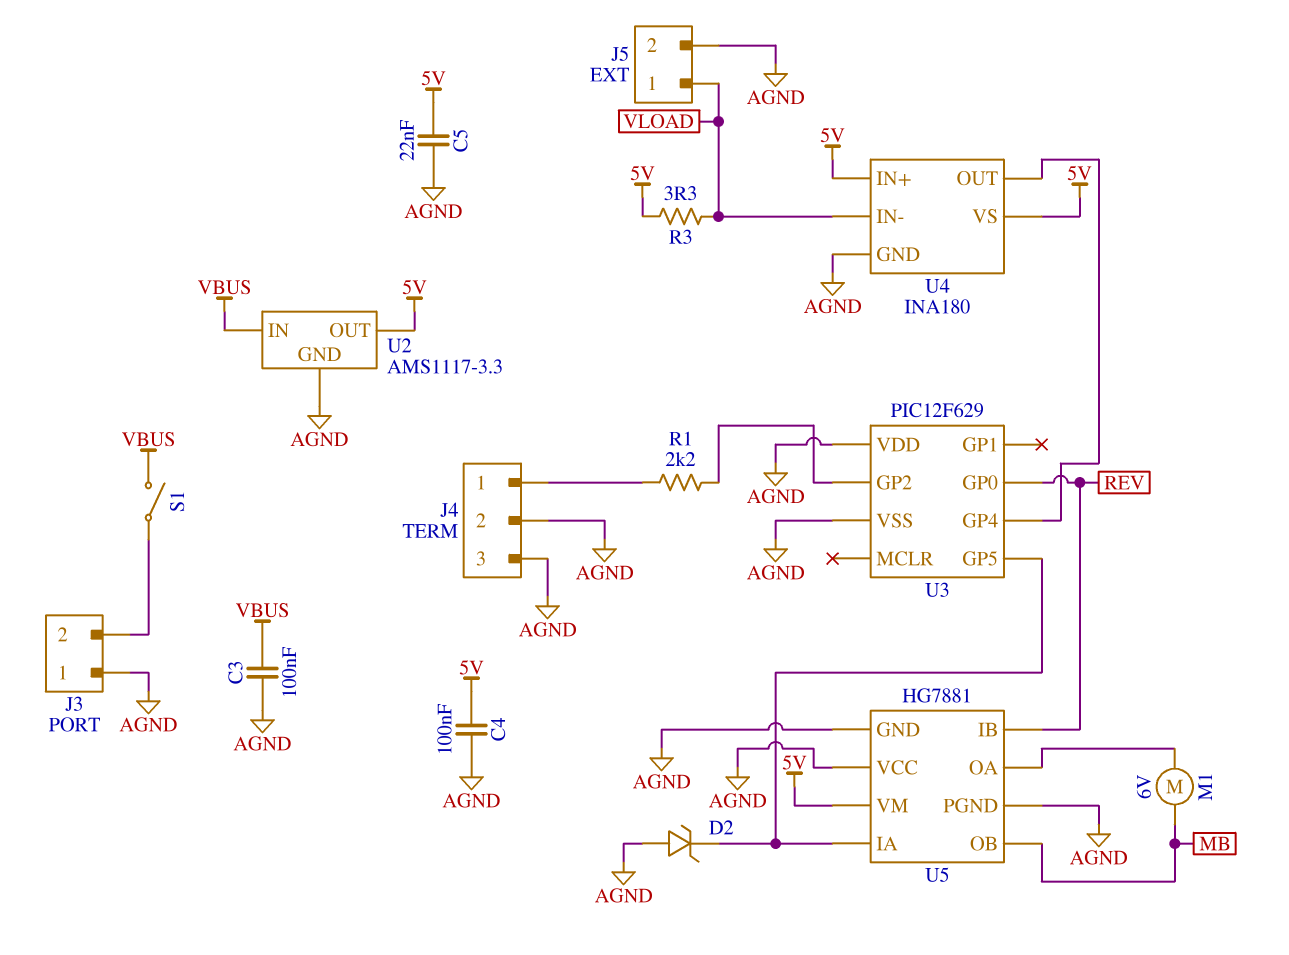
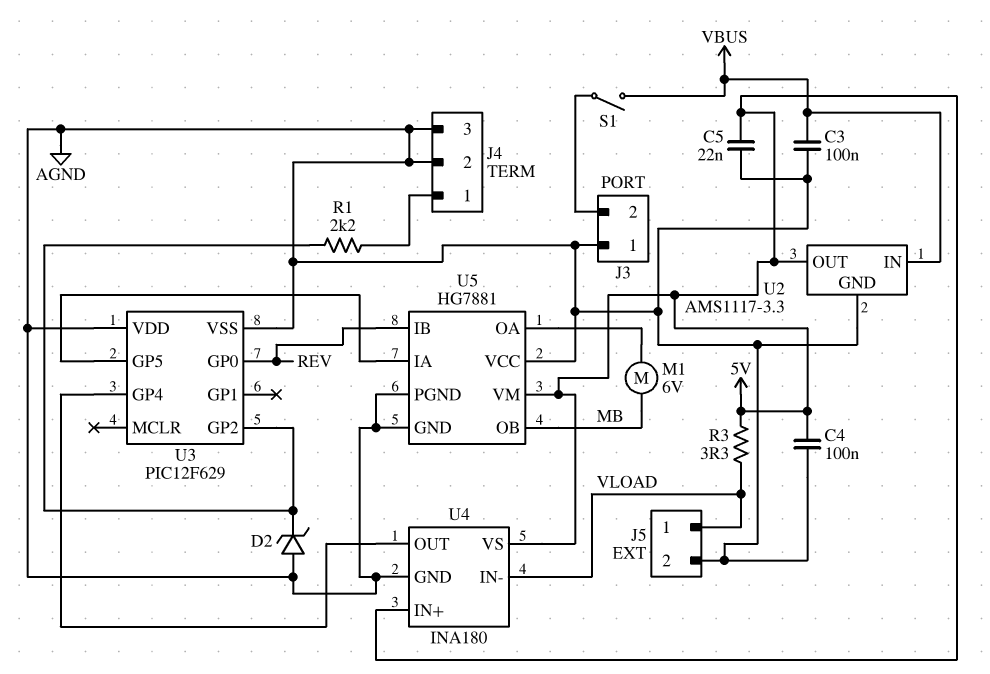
D2: zener (A AGND, K U3/GP5) -> zener (A AGND, K U3/GP2)

